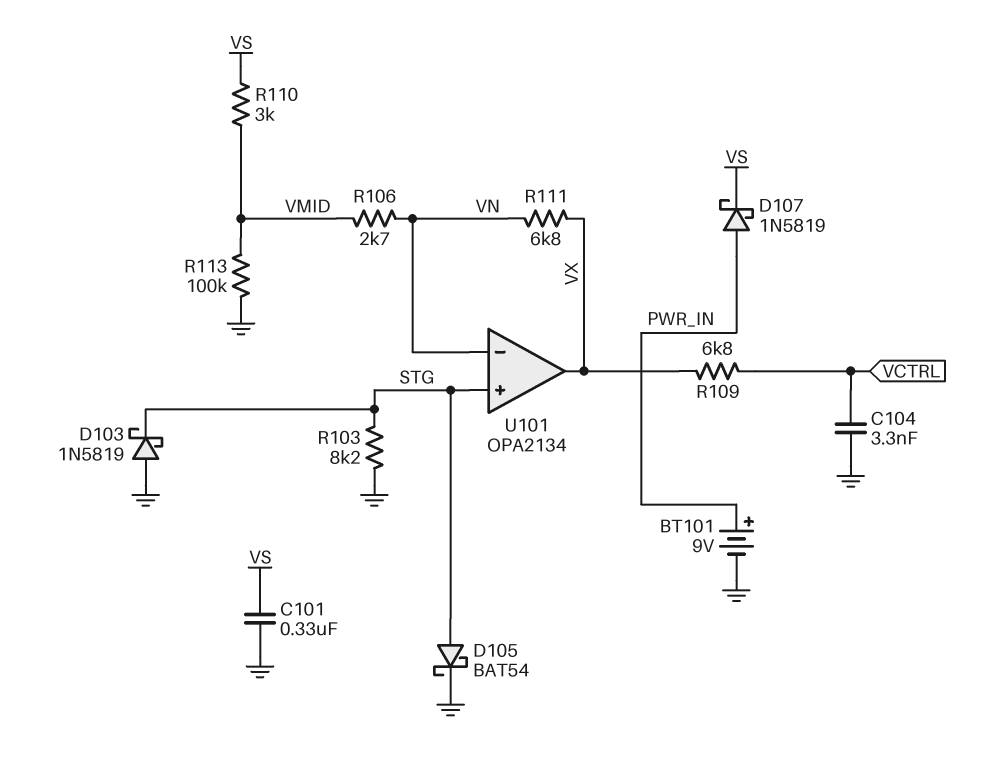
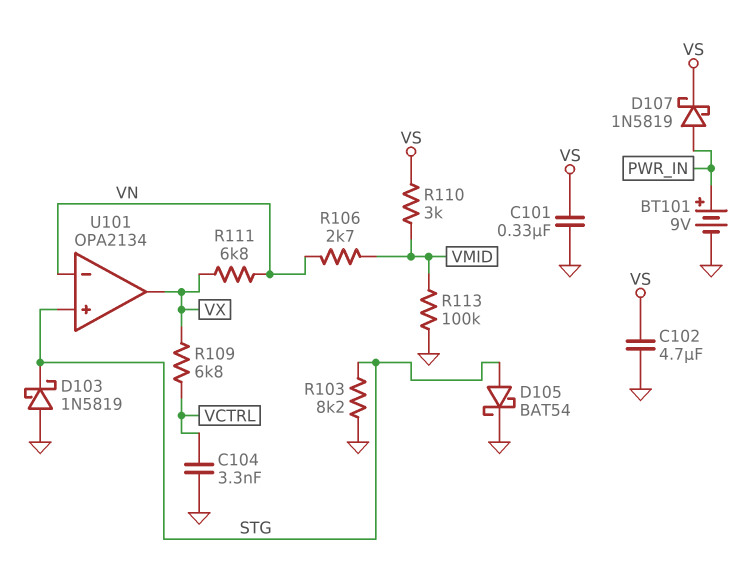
C102: none -> 4.7uF (GND, VS)

